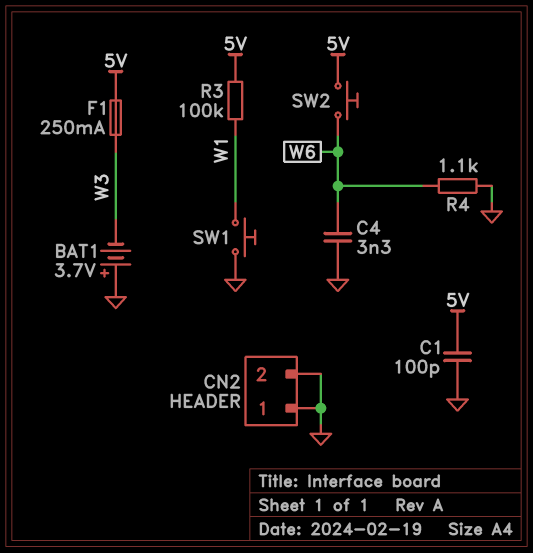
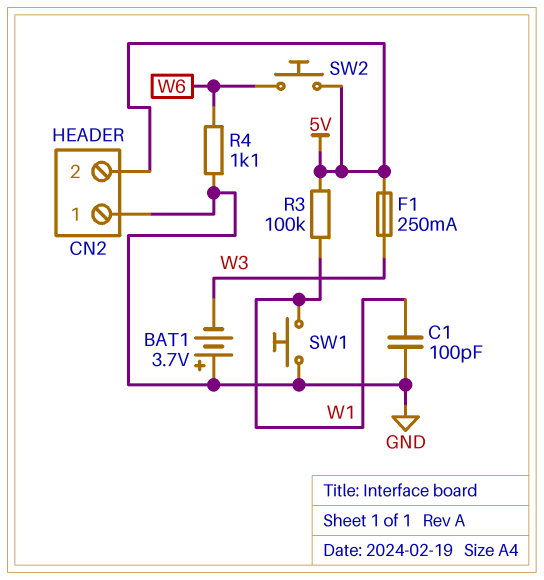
C1: 100pF (5V, GND) -> 100pF (GND, W1)
C4: 3.3nF (GND, W6) -> none
CN2 pin 2: GND -> 5V

